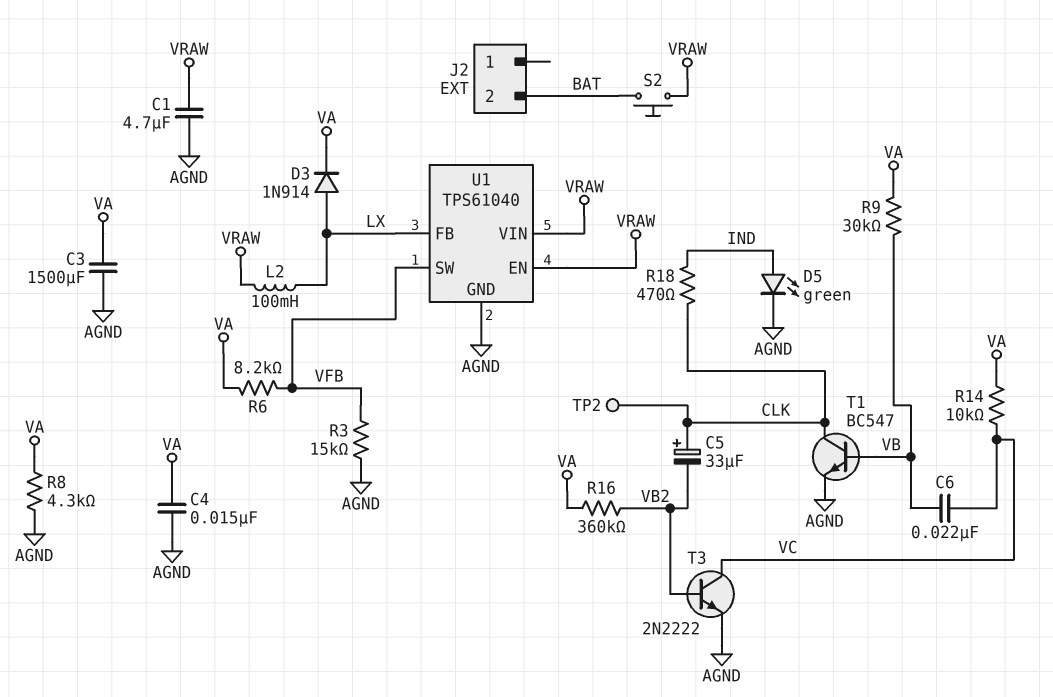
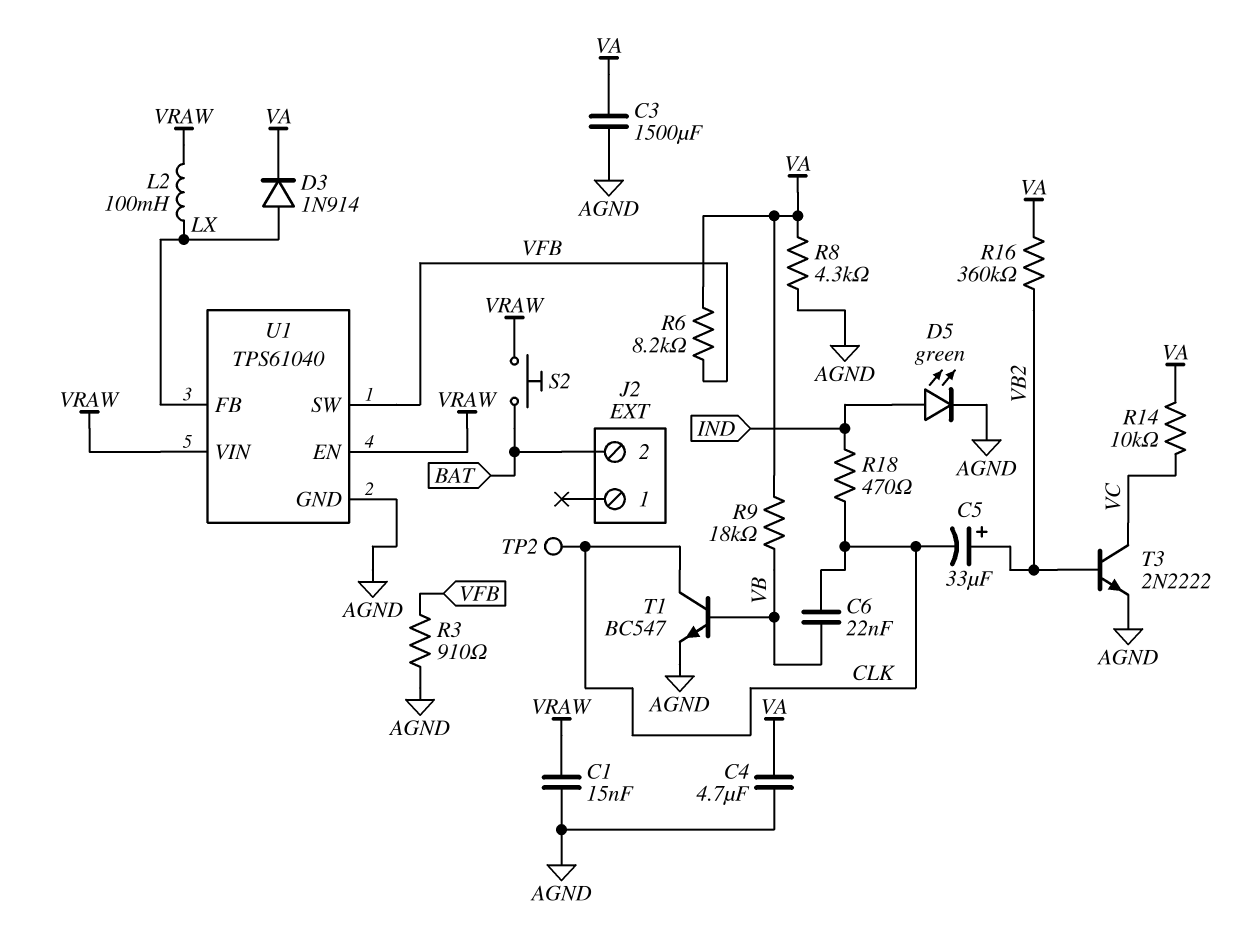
C1: 4.7uF (AGND, VRAW) -> 15nF (AGND, VRAW)
C4: 15nF (AGND, VA) -> 4.7uF (AGND, VA)
C5: 33uF (plus CLK, minus VB2) -> 33uF (plus VB2, minus CLK)
C6: 22nF (VB, VC) -> 22nF (CLK, VB)
R3: 15k (AGND, VFB) -> 910 (AGND, VFB)
R9: 30k (VA, VB) -> 18k (VA, VB)

